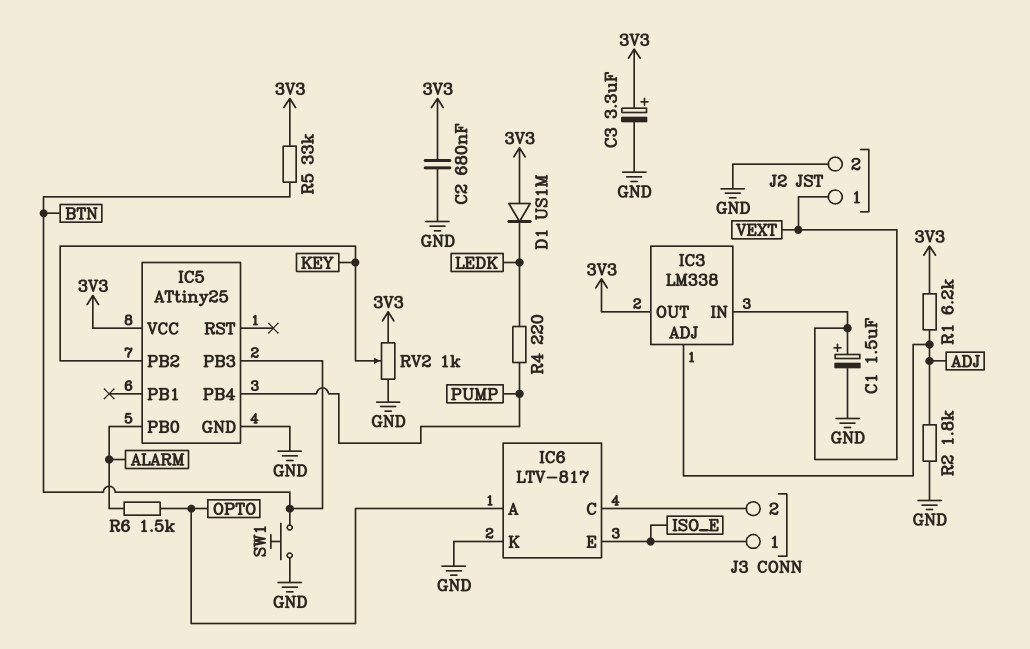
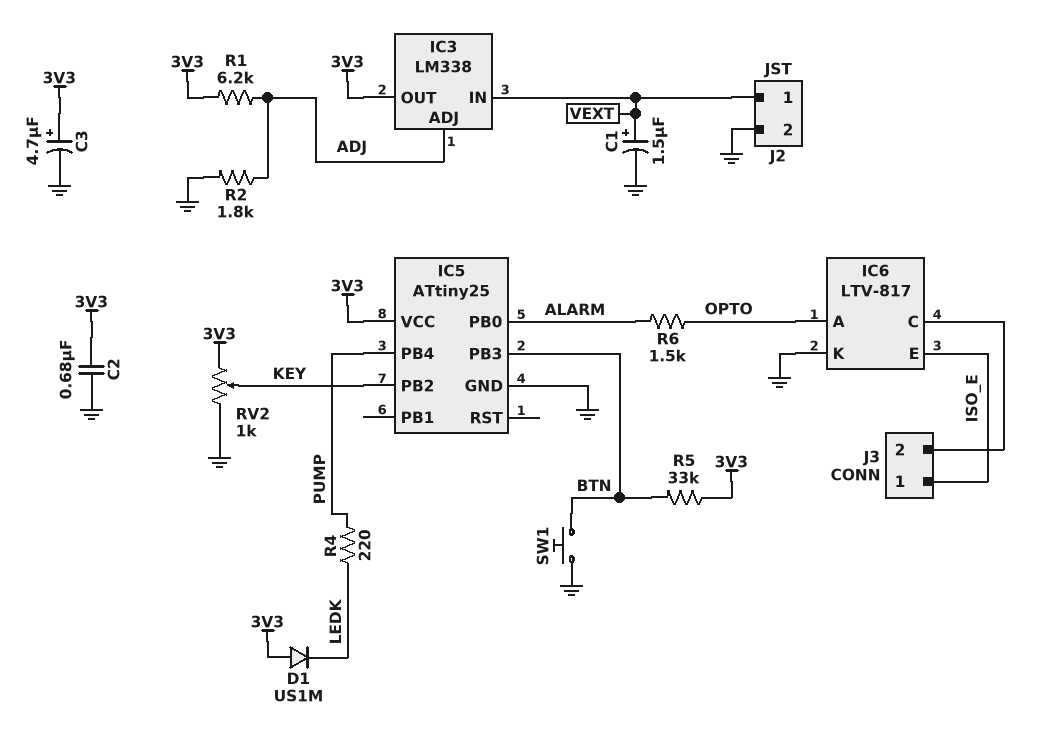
C3: 3.3uF (plus 3V3, minus GND) -> 4.7uF (plus 3V3, minus GND)

